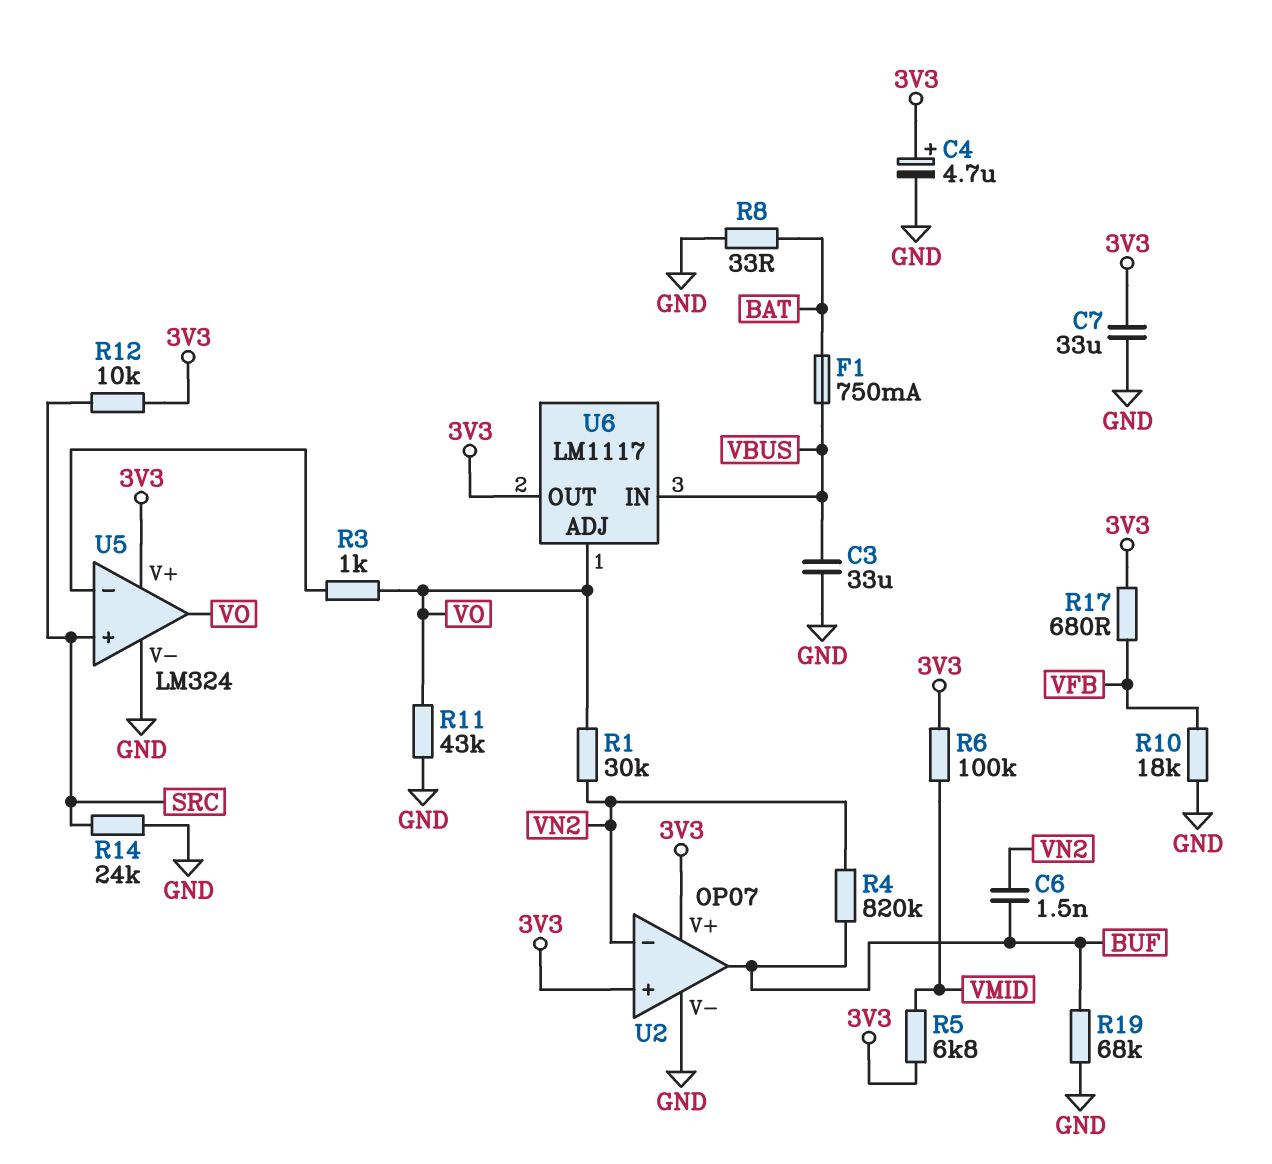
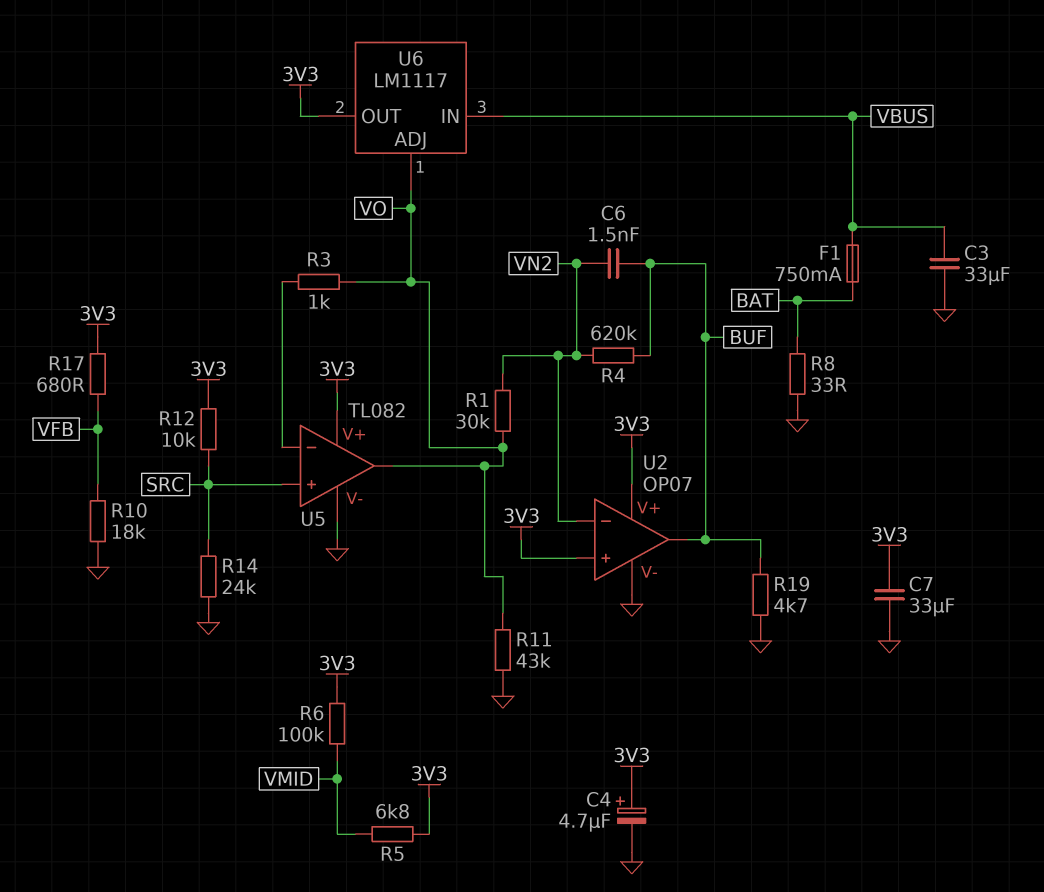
R4: 820k (BUF, VN2) -> 620k (BUF, VN2)
R19: 68k (BUF, GND) -> 4.7k (BUF, GND)
U5: LM324 -> TL082

